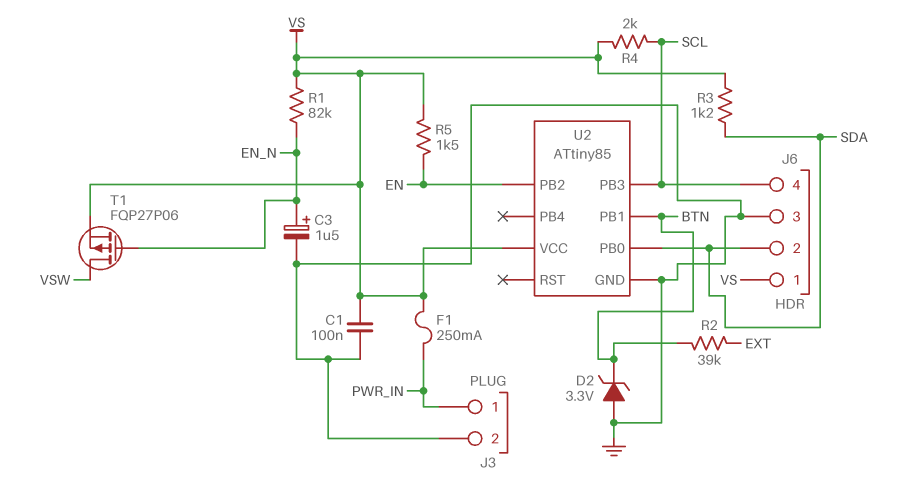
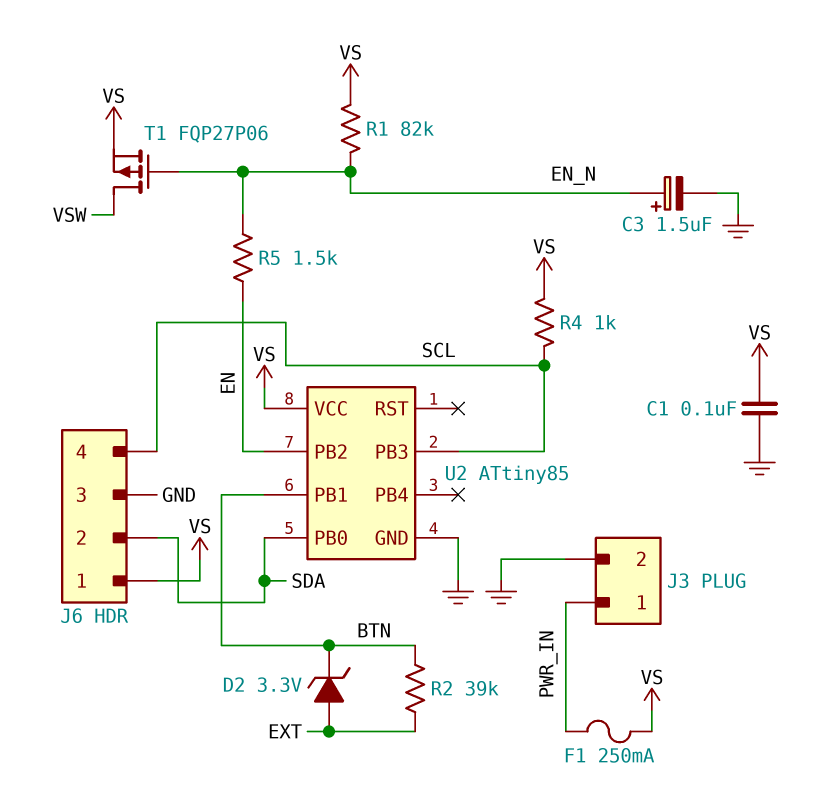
D2: zener 3.3V (A GND, K BTN) -> zener 3.3V (A EXT, K BTN)
R3: 1.2k (SDA, VS) -> none
R4: 2k (SCL, VS) -> 1k (SCL, VS)
R5: 1.5k (EN, VS) -> 1.5k (EN, EN_N)

